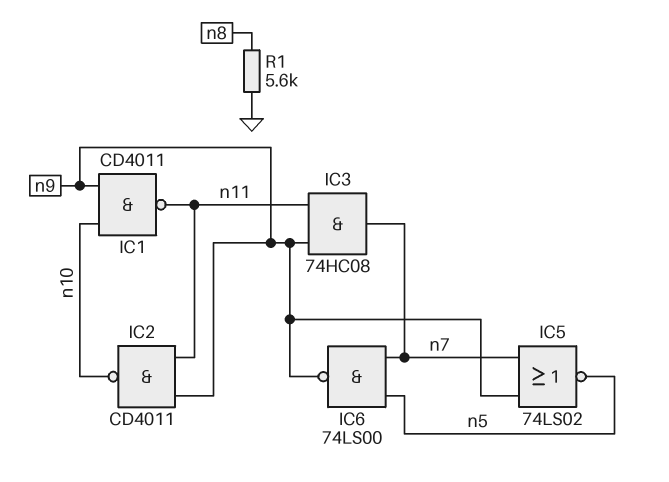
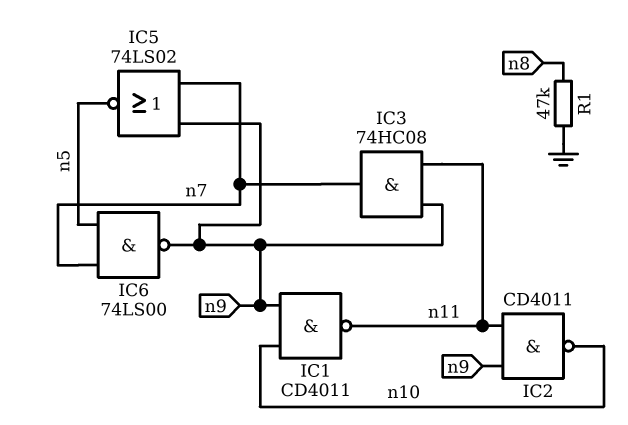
R1: 5.6k (GND, n8) -> 47k (GND, n8)

